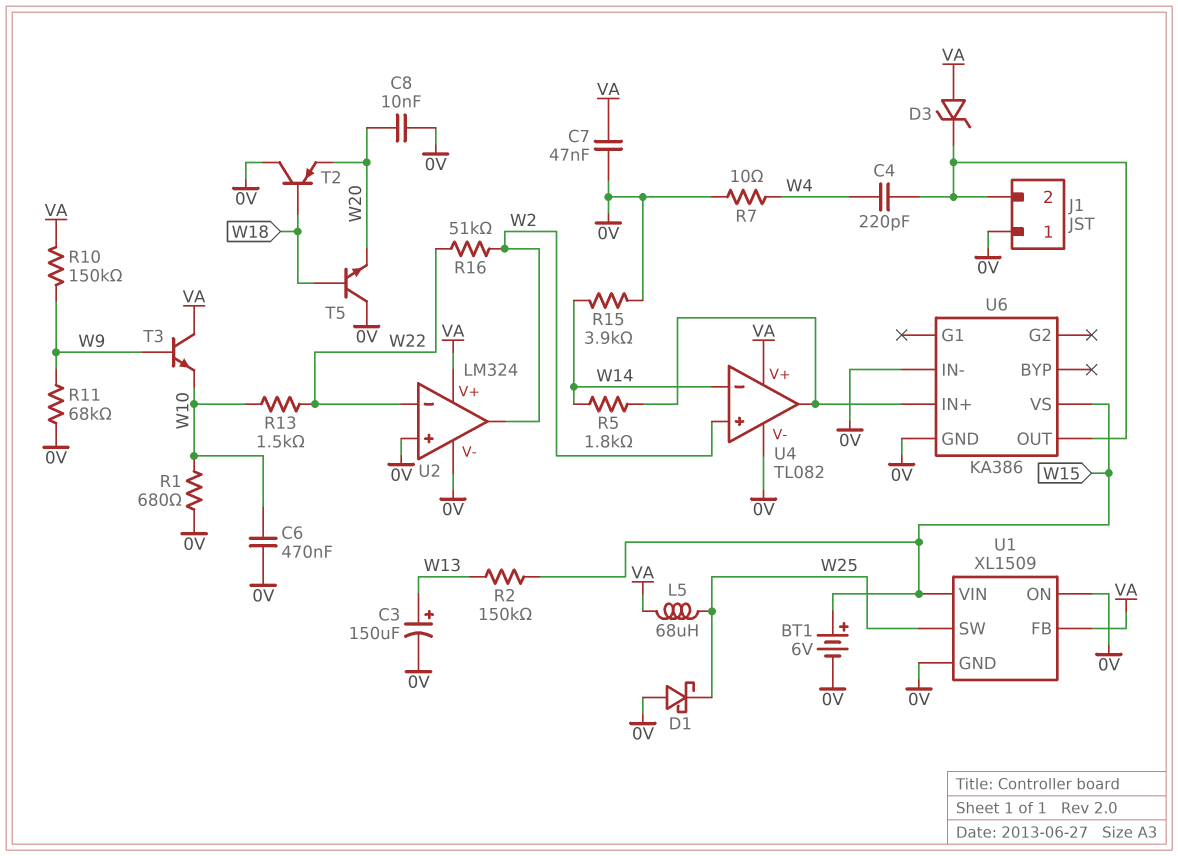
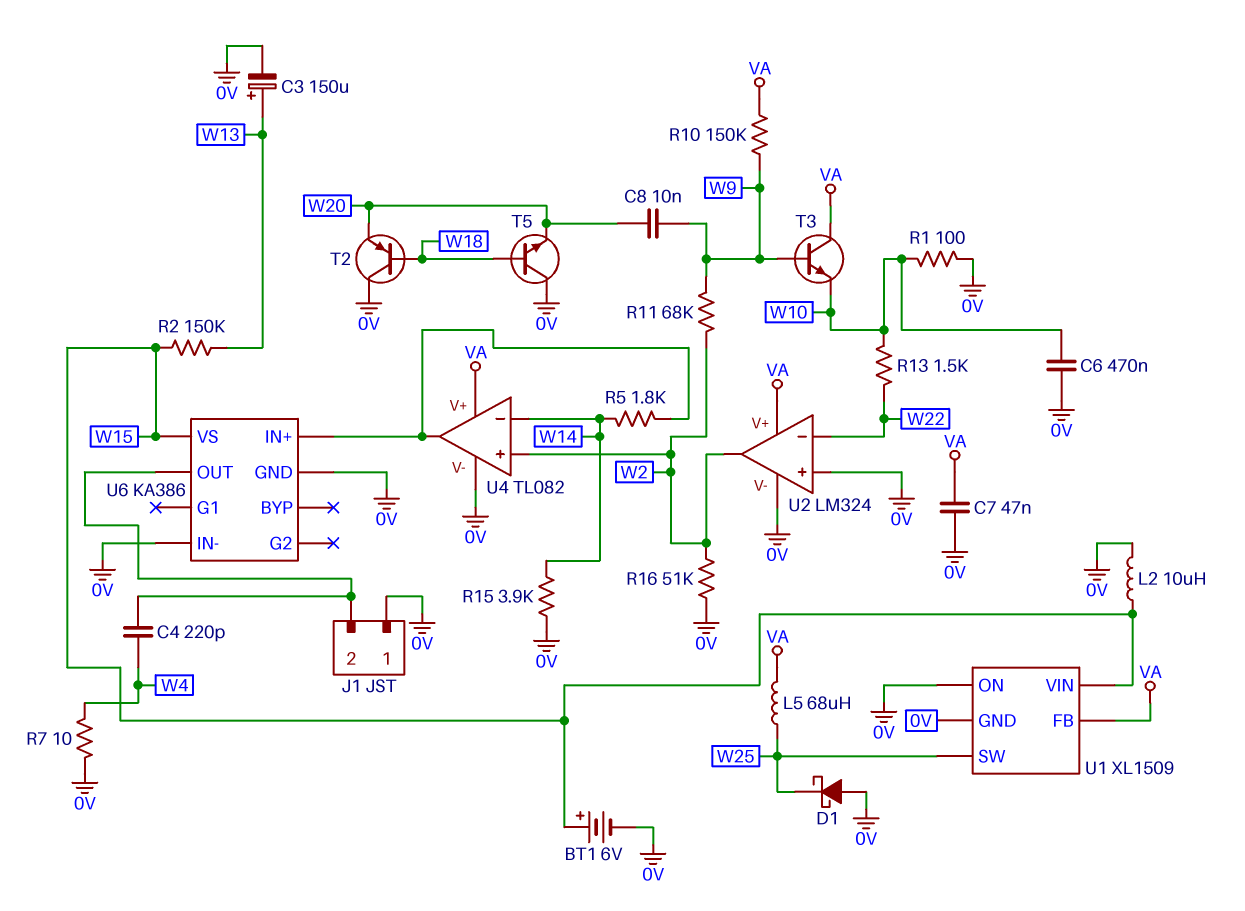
C8: 10nF (0V, W20) -> 10nF (W9, W20)
D3: zener (A VA, K J1/2) -> none
L2: none -> 10uH (0V, W15)
R1: 680 (0V, W10) -> 100 (0V, W10)
R11: 68k (0V, W9) -> 68k (W2, W9)
R16: 51k (W2, W22) -> 51k (0V, W2)

